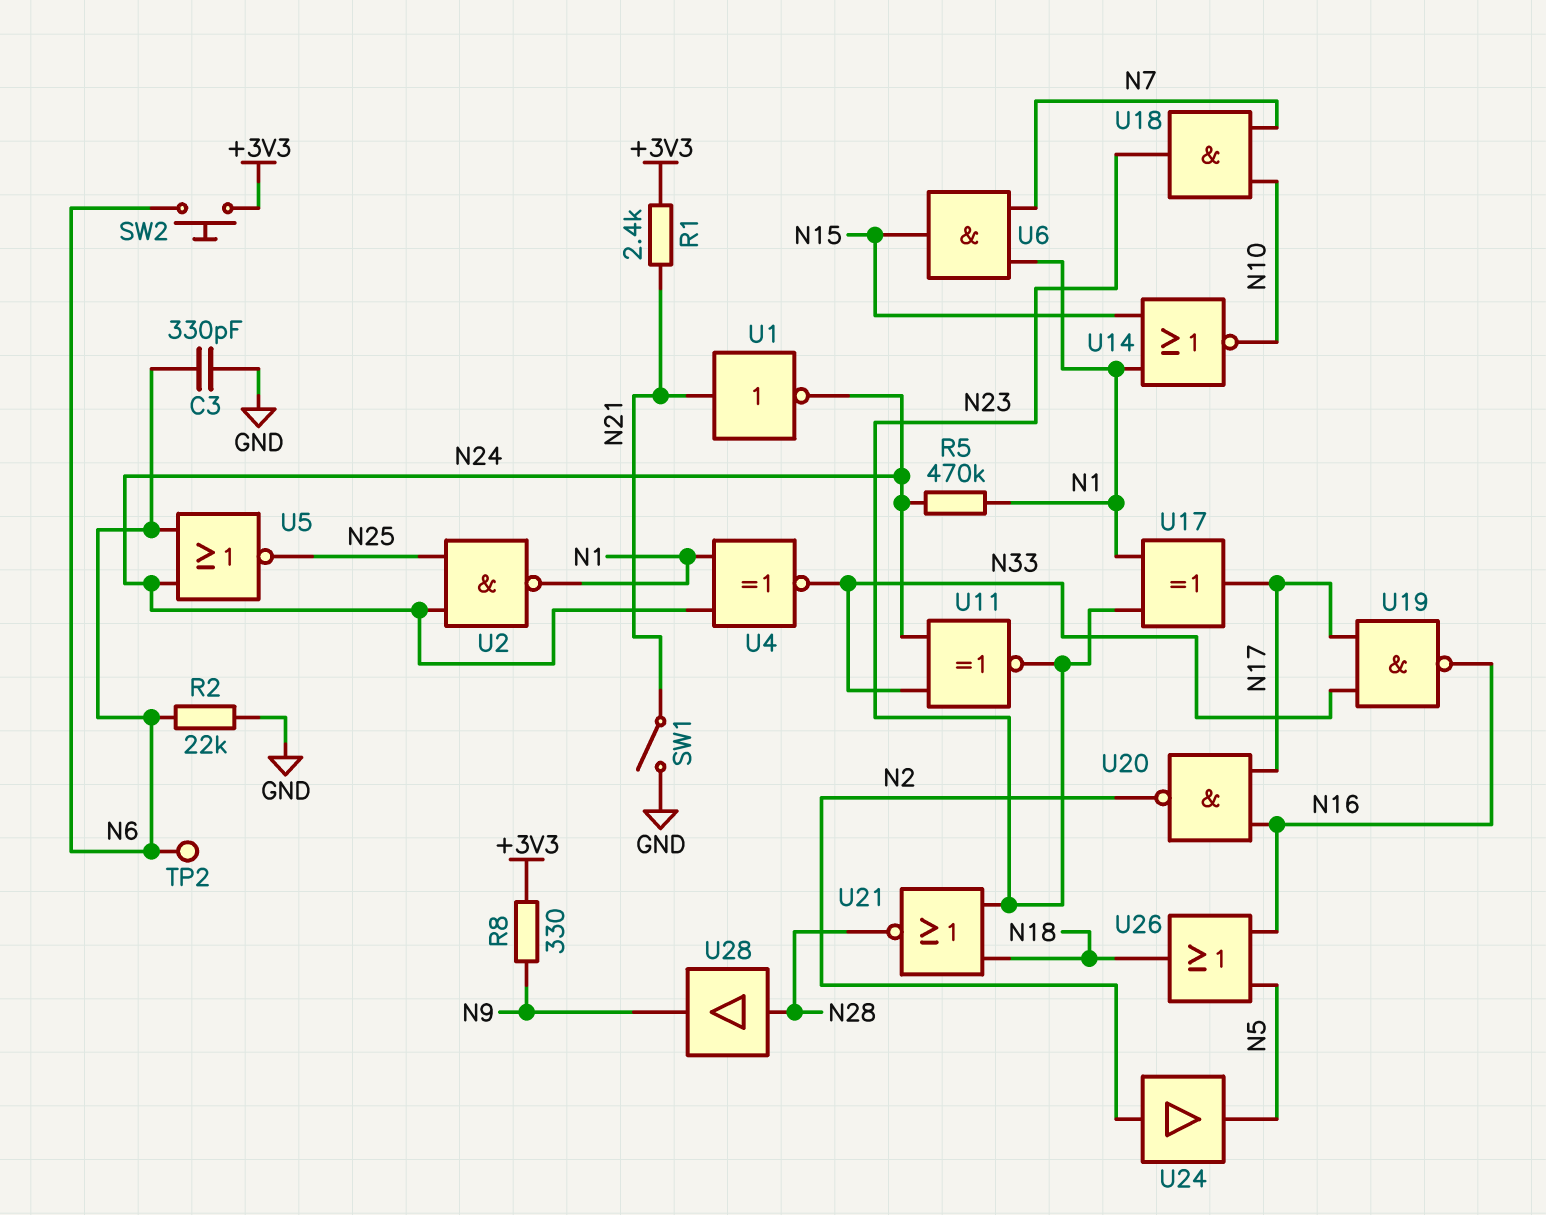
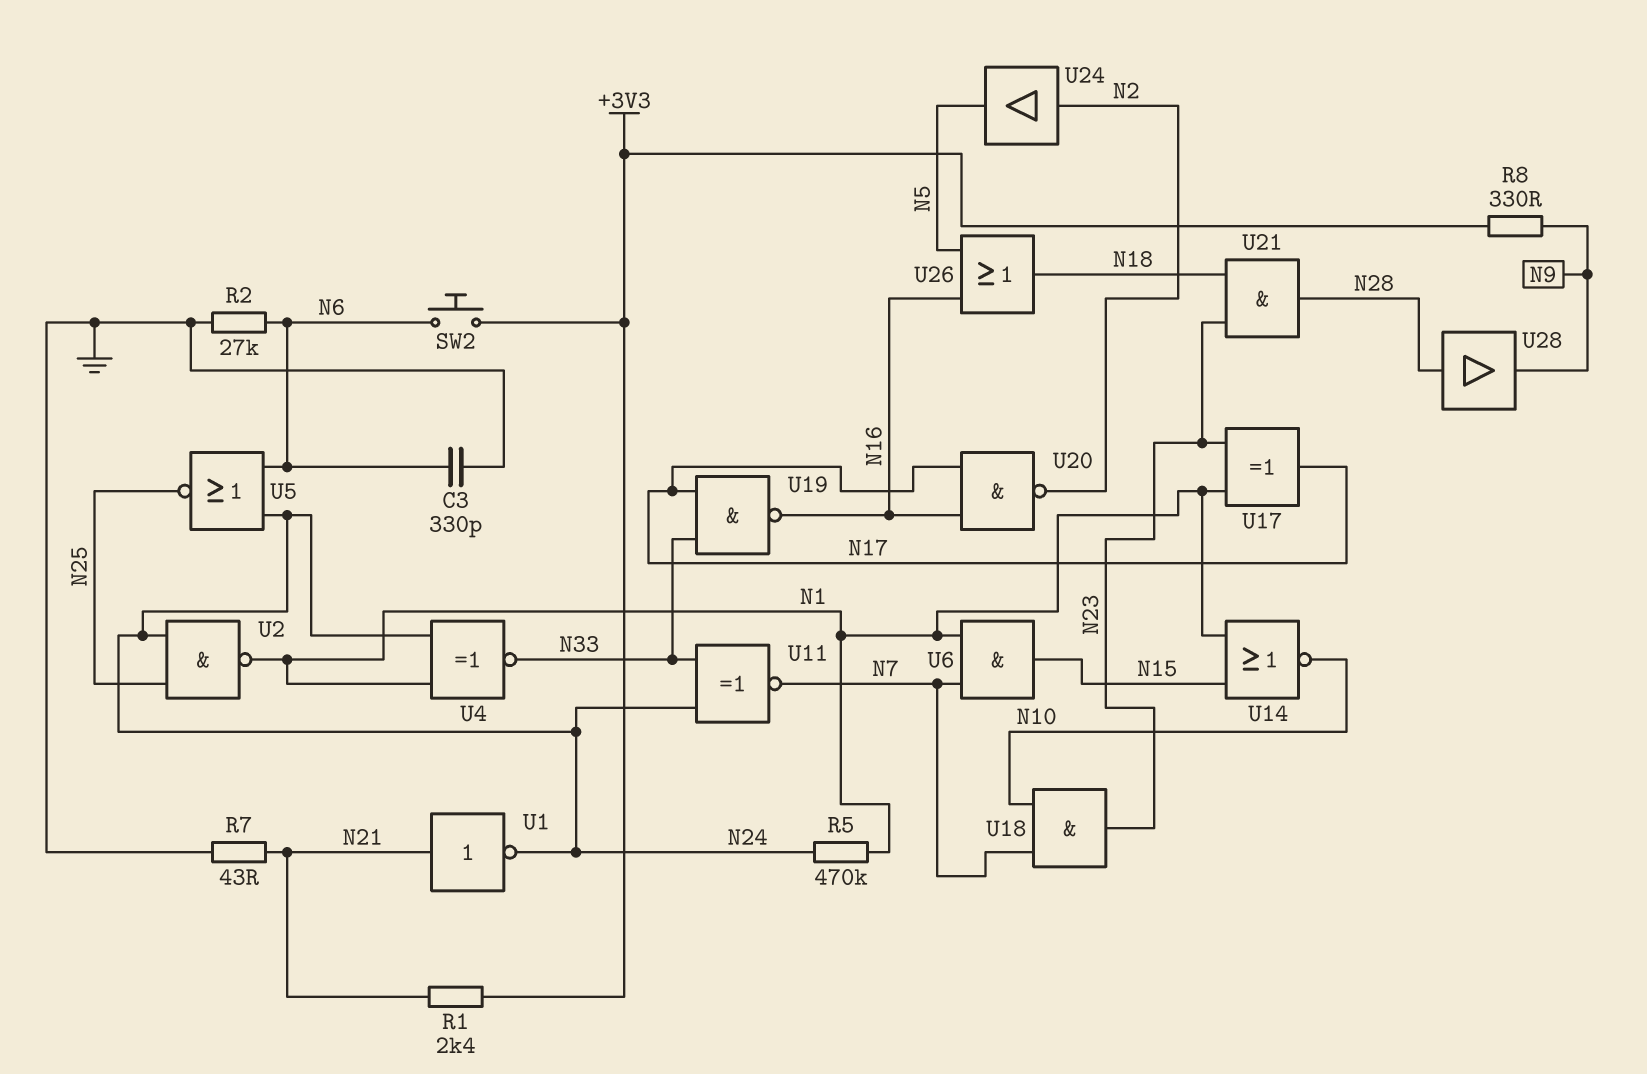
R2: 22k (GND, N6) -> 27k (GND, N6)
R7: none -> 43 (GND, N21)
SW1: switch (GND, N21) -> none
TP2: test point (N6) -> none
U11: XNOR (in N24, in N33, out N23) -> XNOR (in N24, in N33, out N7)
U21: NOR (in N18, in N23, out N28) -> AND (in N18, in N23, out N28)

